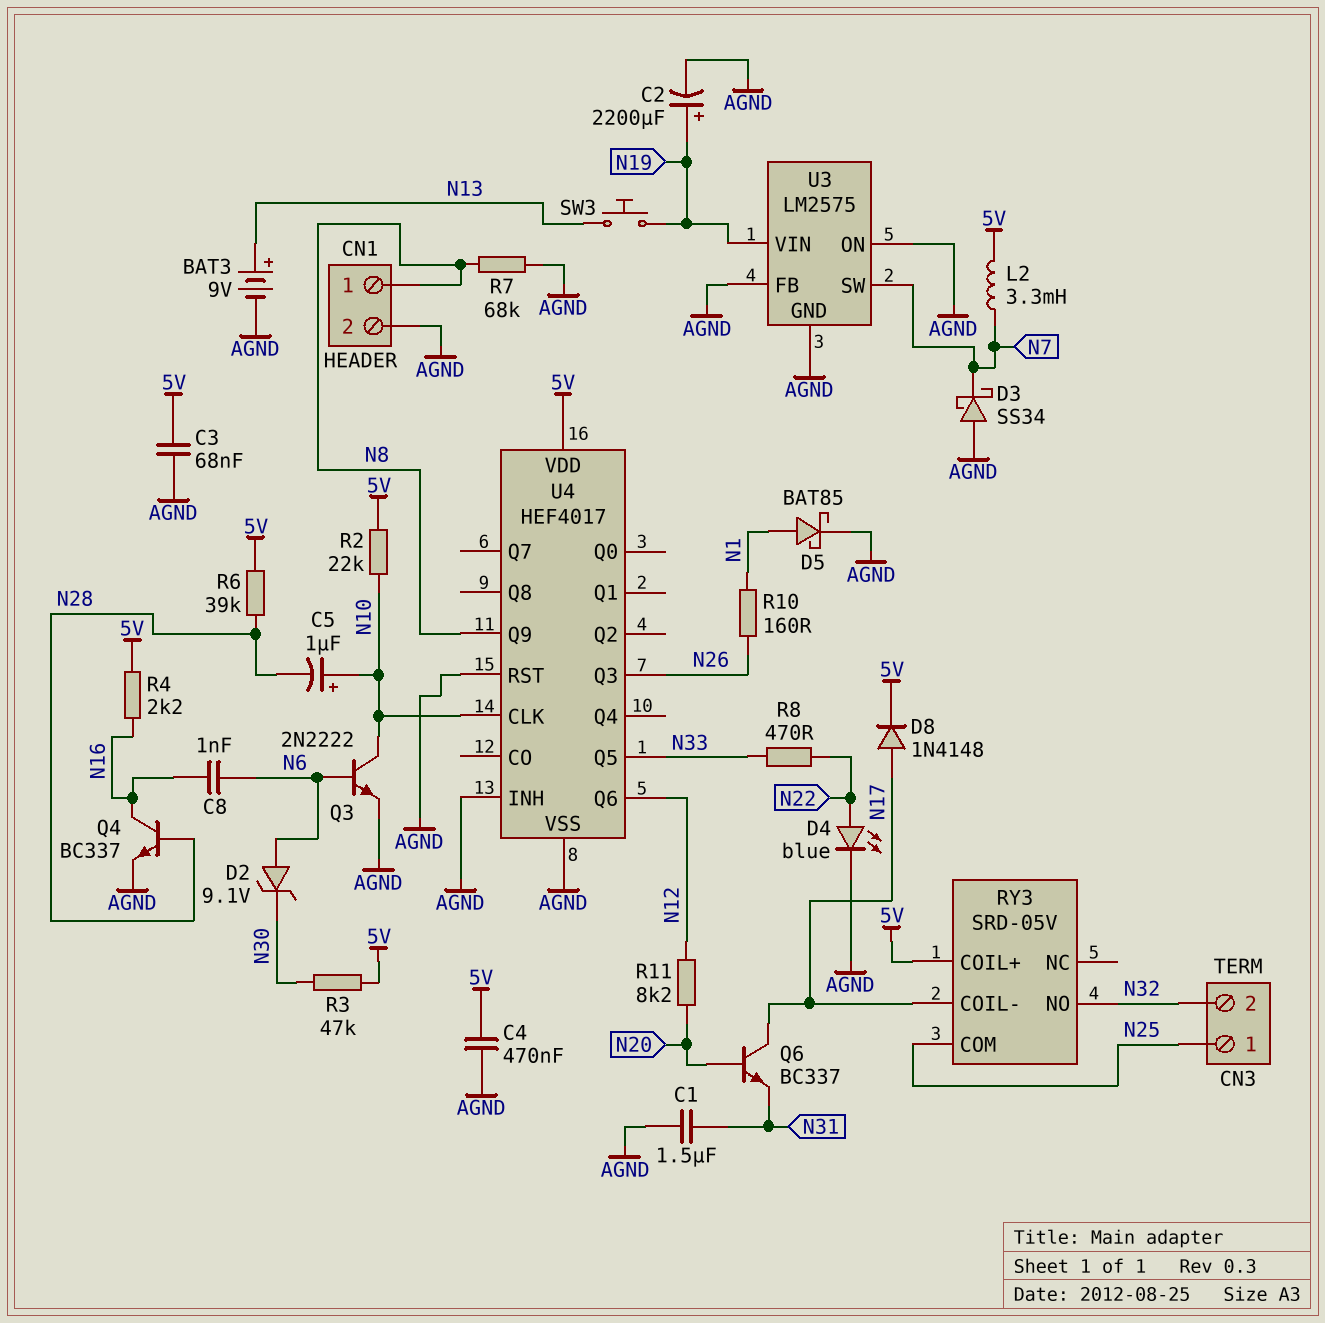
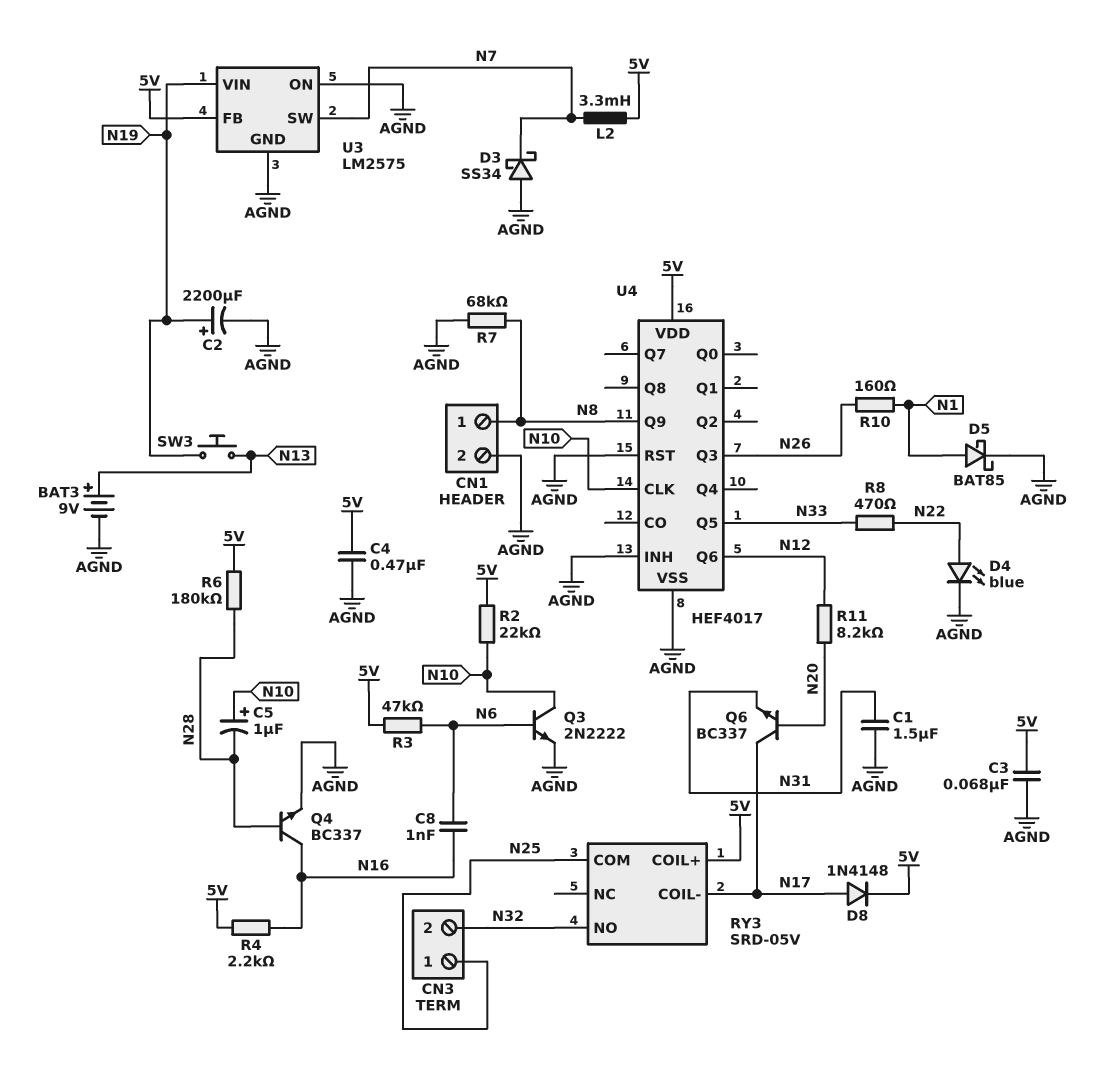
D2: zener 9.1V (A N6, K N30) -> none
R3: 47k (5V, N30) -> 47k (5V, N6)
R6: 39k (5V, N28) -> 180k (5V, N28)
U3 pin FB: AGND -> 5V

